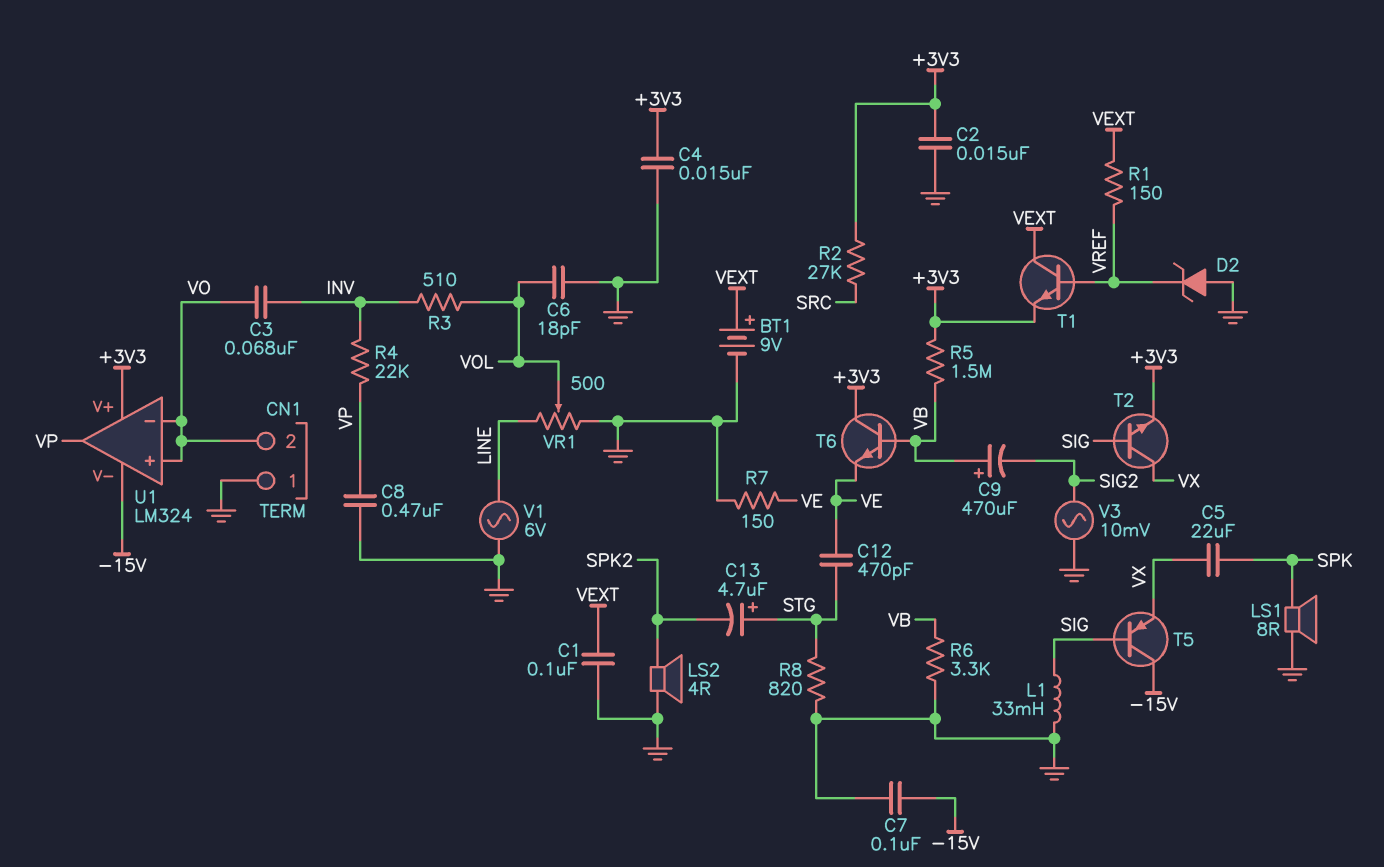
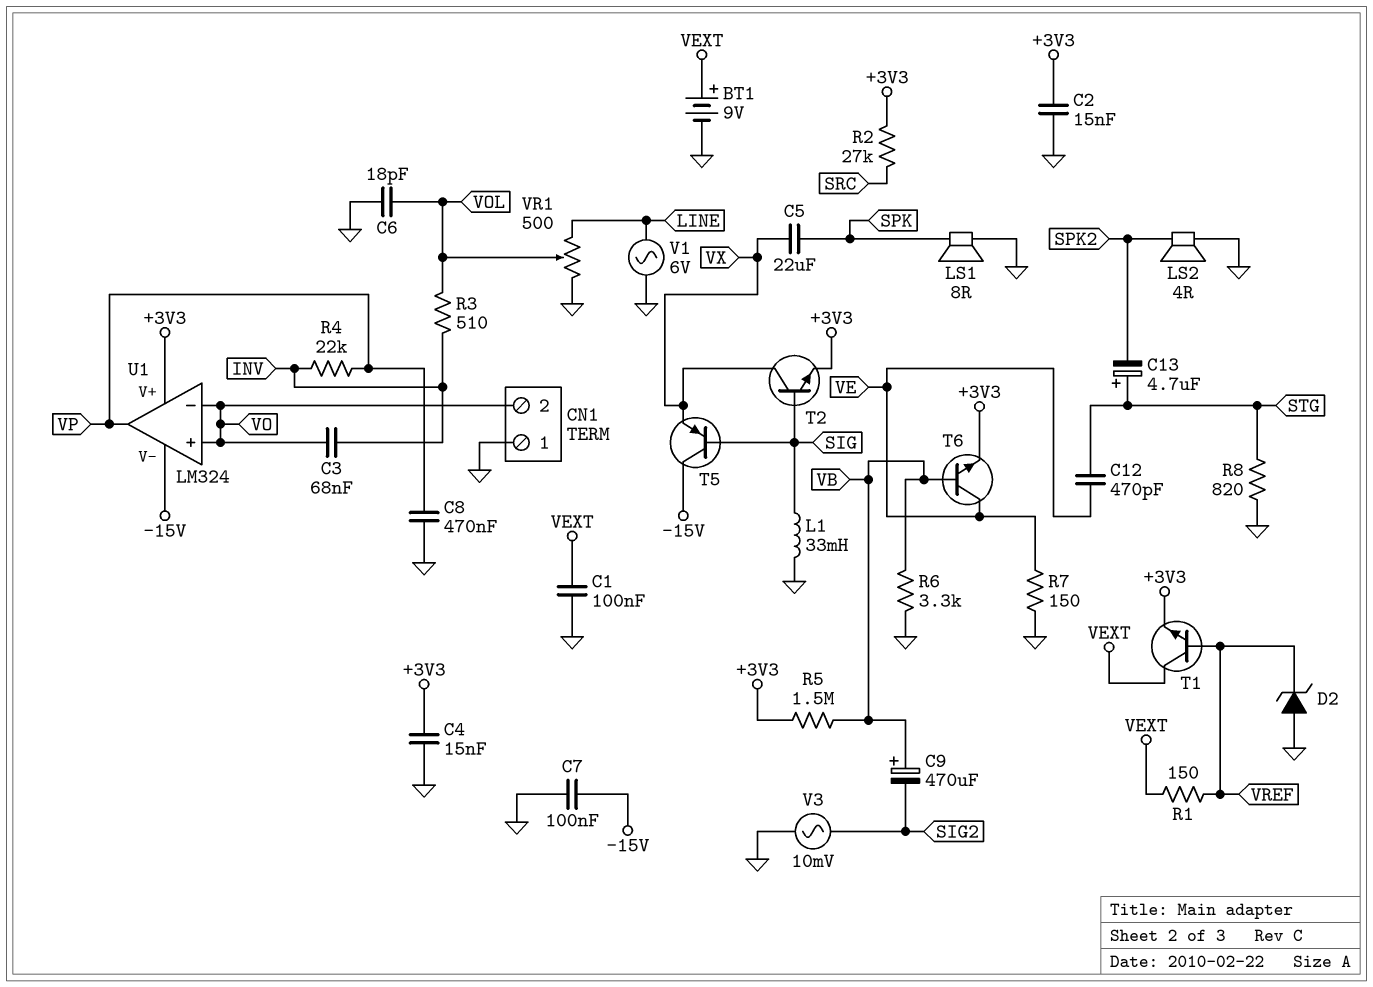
T6: NPN (B VB, C +3V3, E VE) -> NPN (B VB, C VE, E +3V3)

